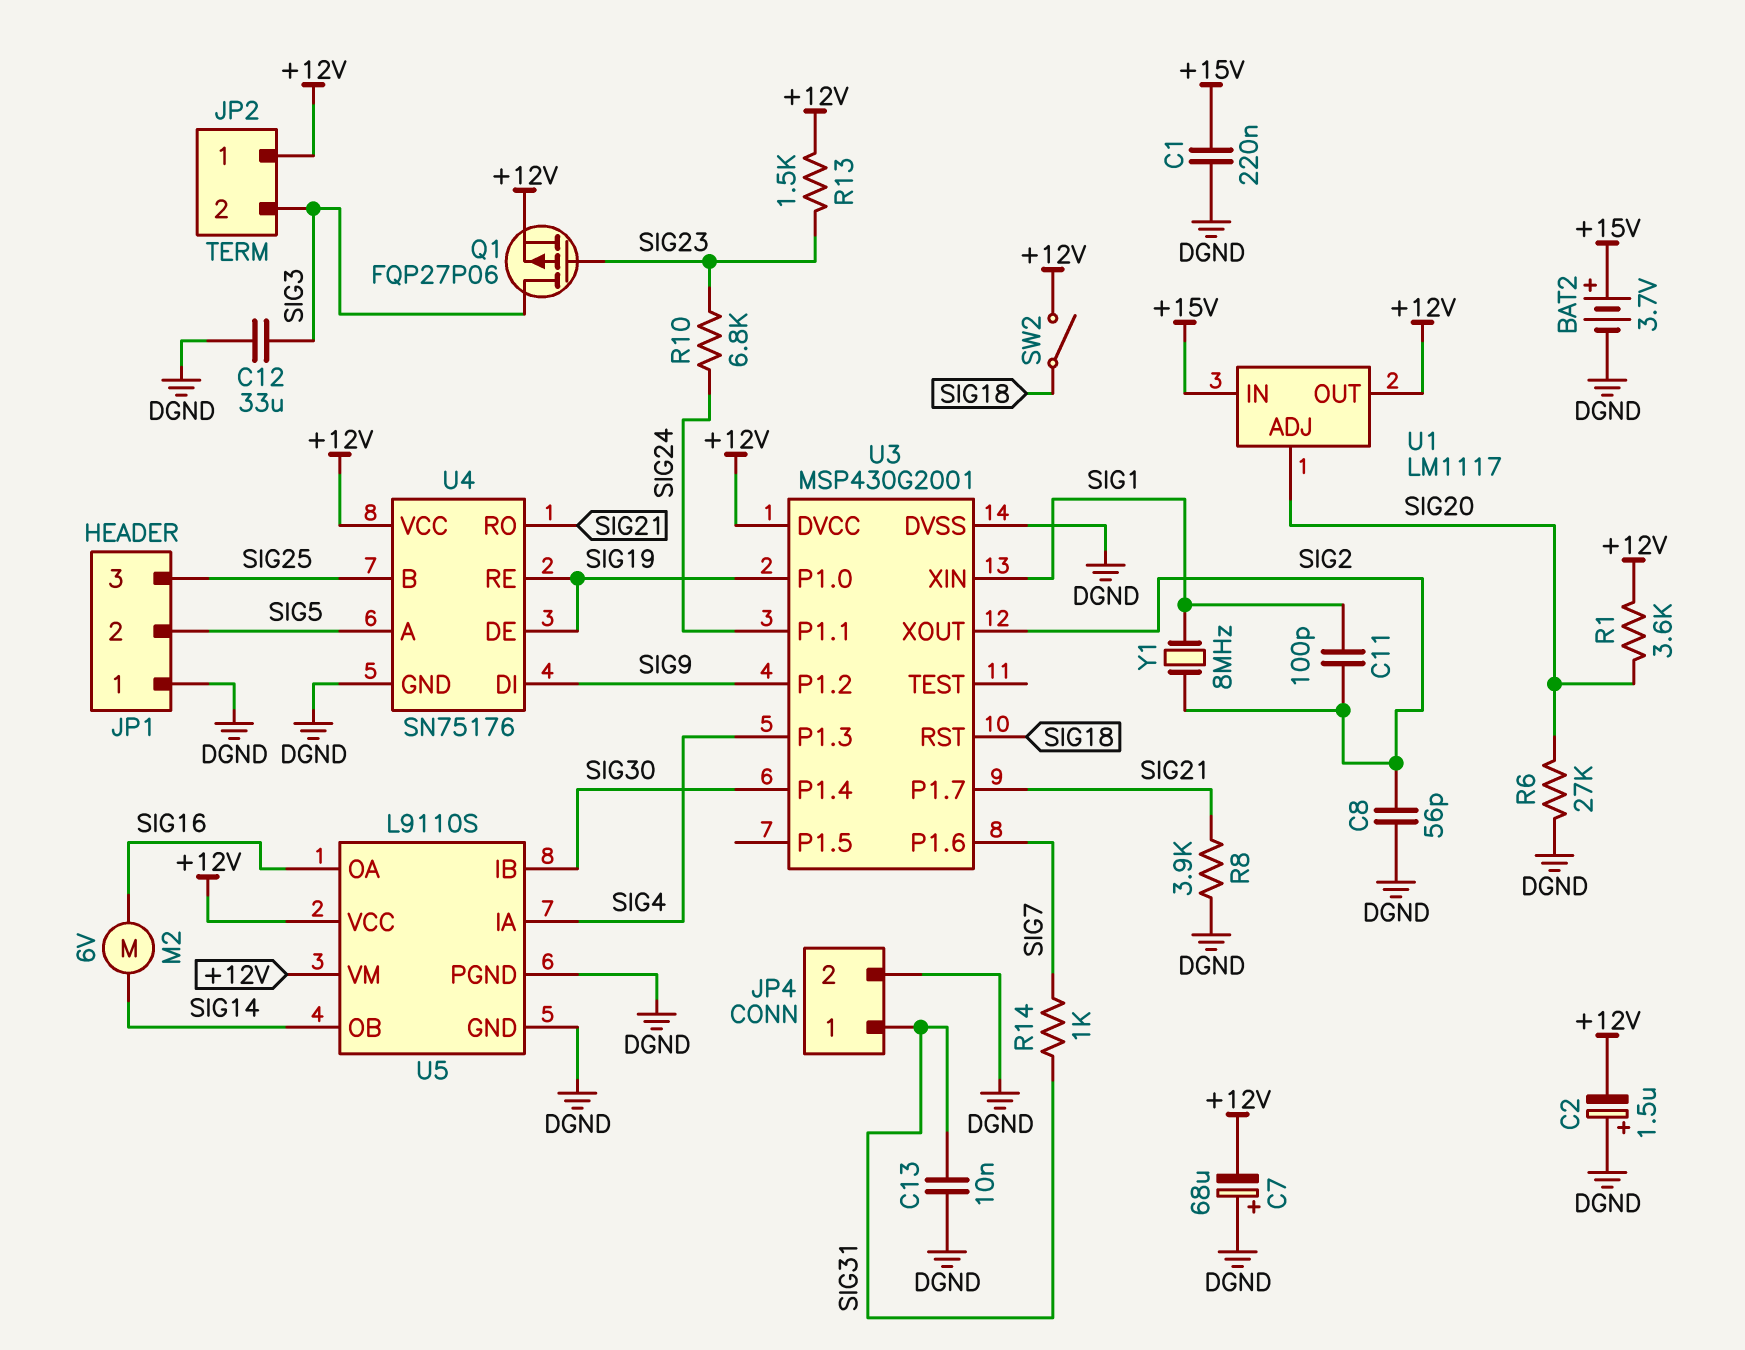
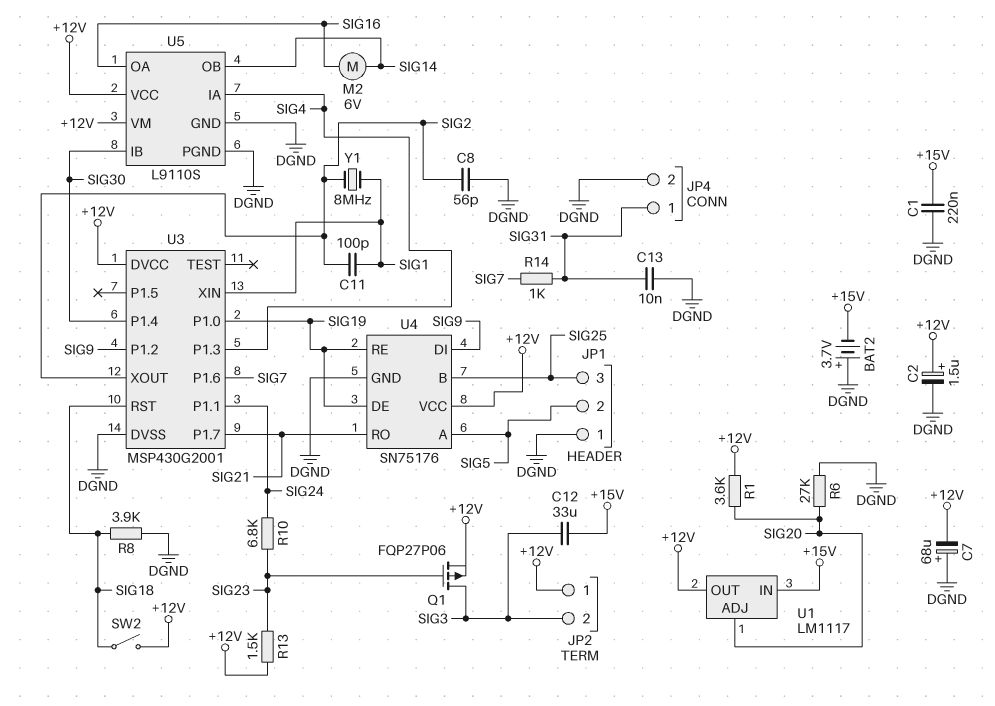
BAT2: 3.7V (plus +15V, minus DGND) -> 3.7V (plus DGND, minus +15V)
C2: 1.5uF (plus DGND, minus +12V) -> 1.5uF (plus +12V, minus DGND)
C12: 33uF (DGND, SIG3) -> 33uF (+15V, SIG3)
R8: 3.9k (DGND, SIG21) -> 3.9k (DGND, SIG18)

